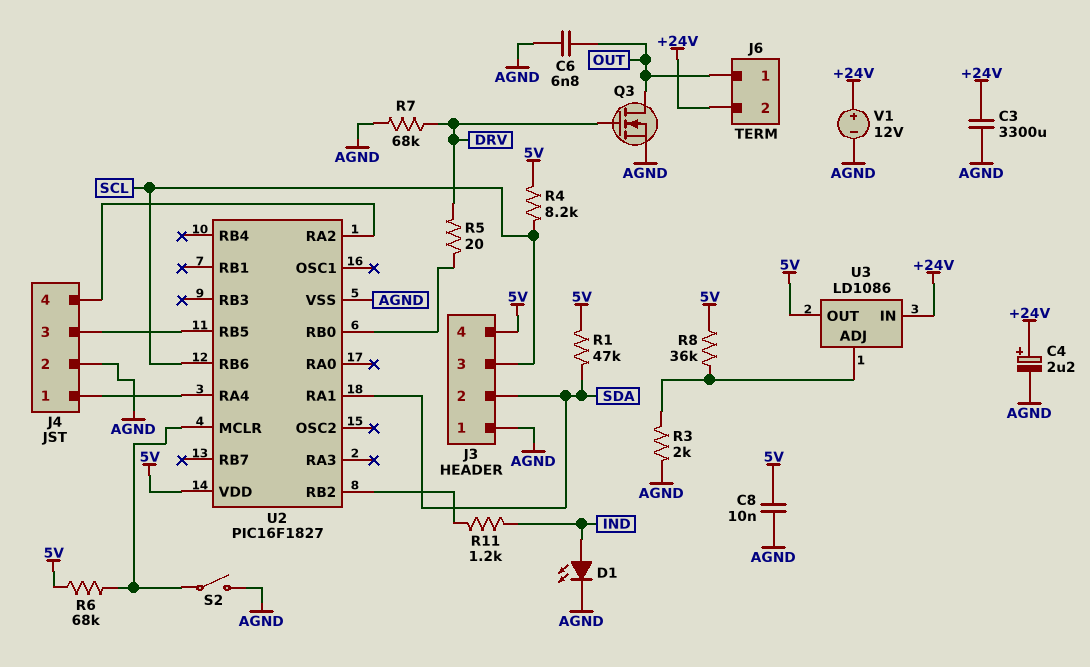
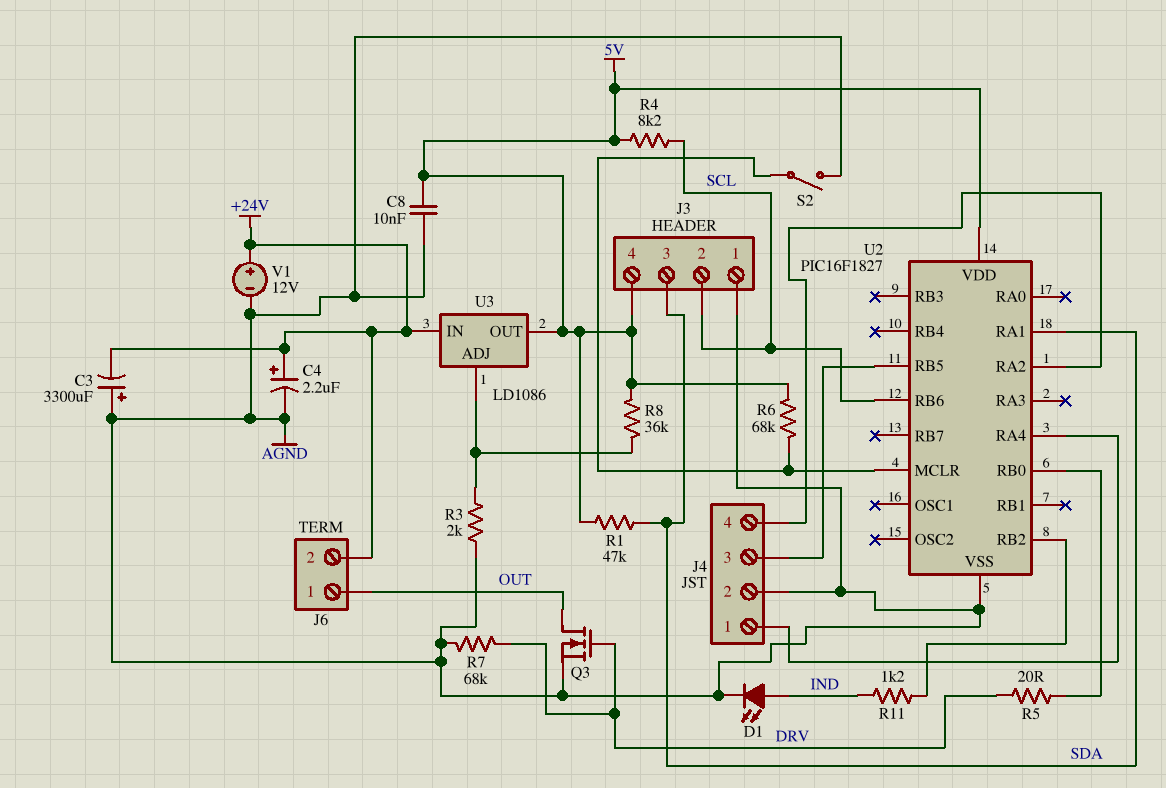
C3: 3300uF (+24V, AGND) -> 3300uF (plus AGND, minus +24V)
C6: 6.8nF (AGND, OUT) -> none
J3 pin 2: SDA -> SCL
J3 pin 3: SCL -> SDA

